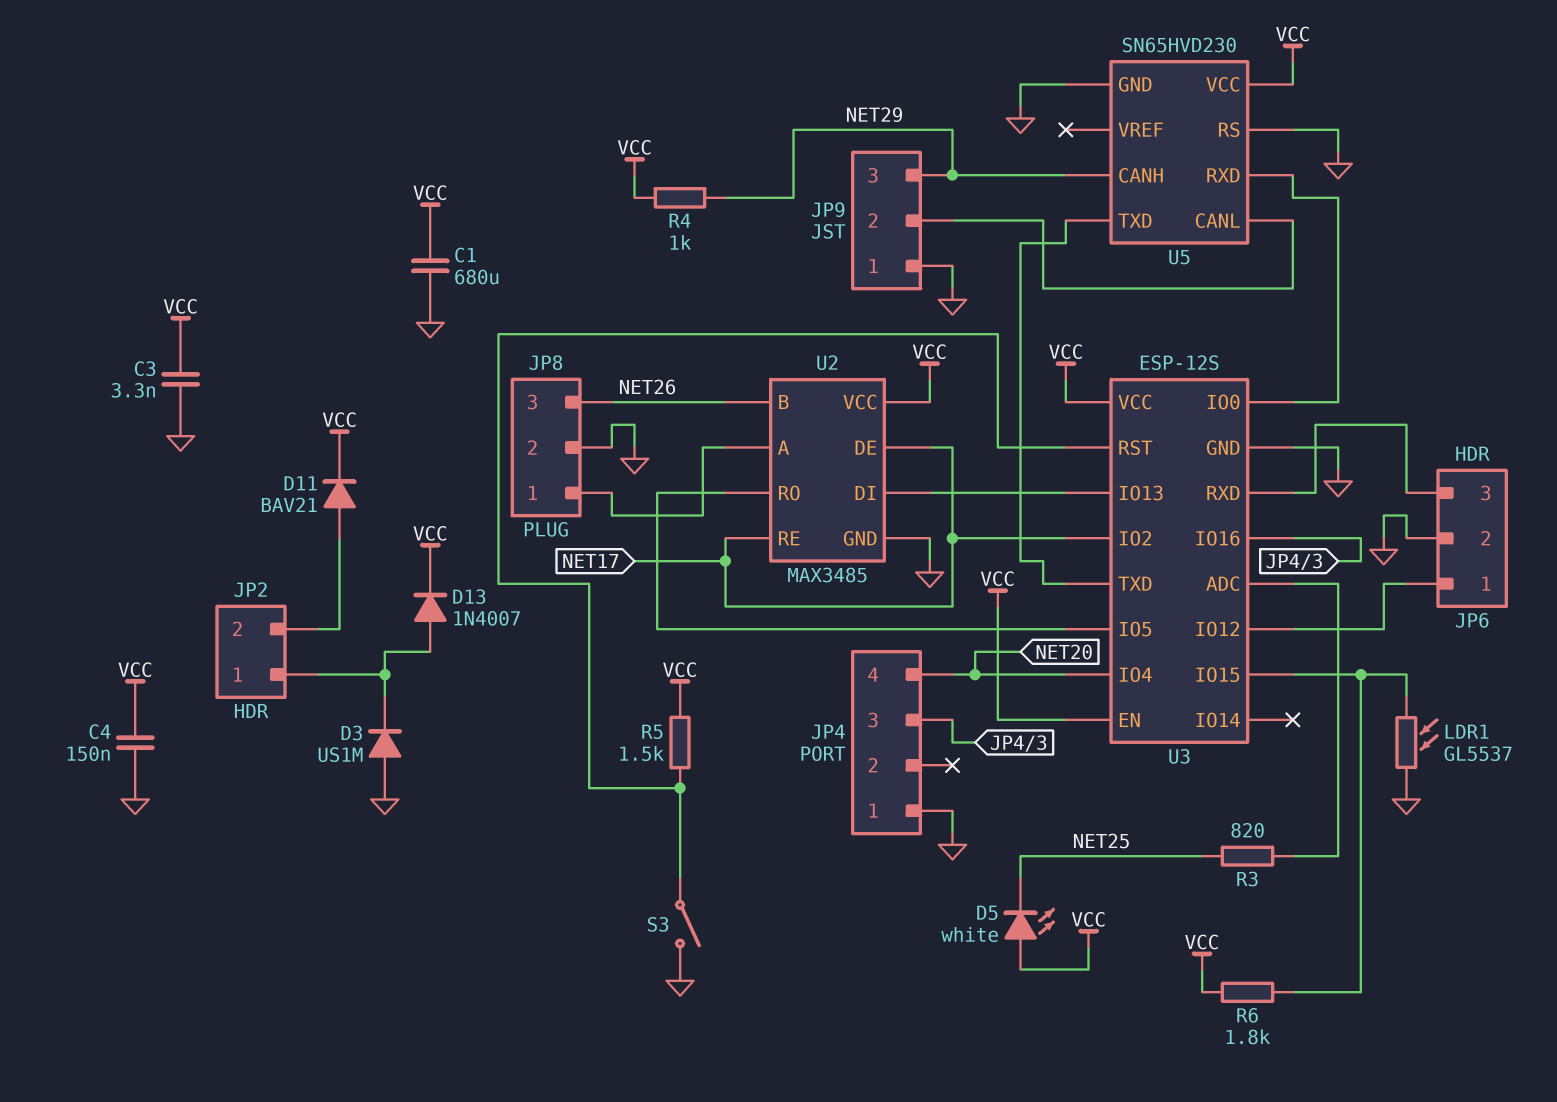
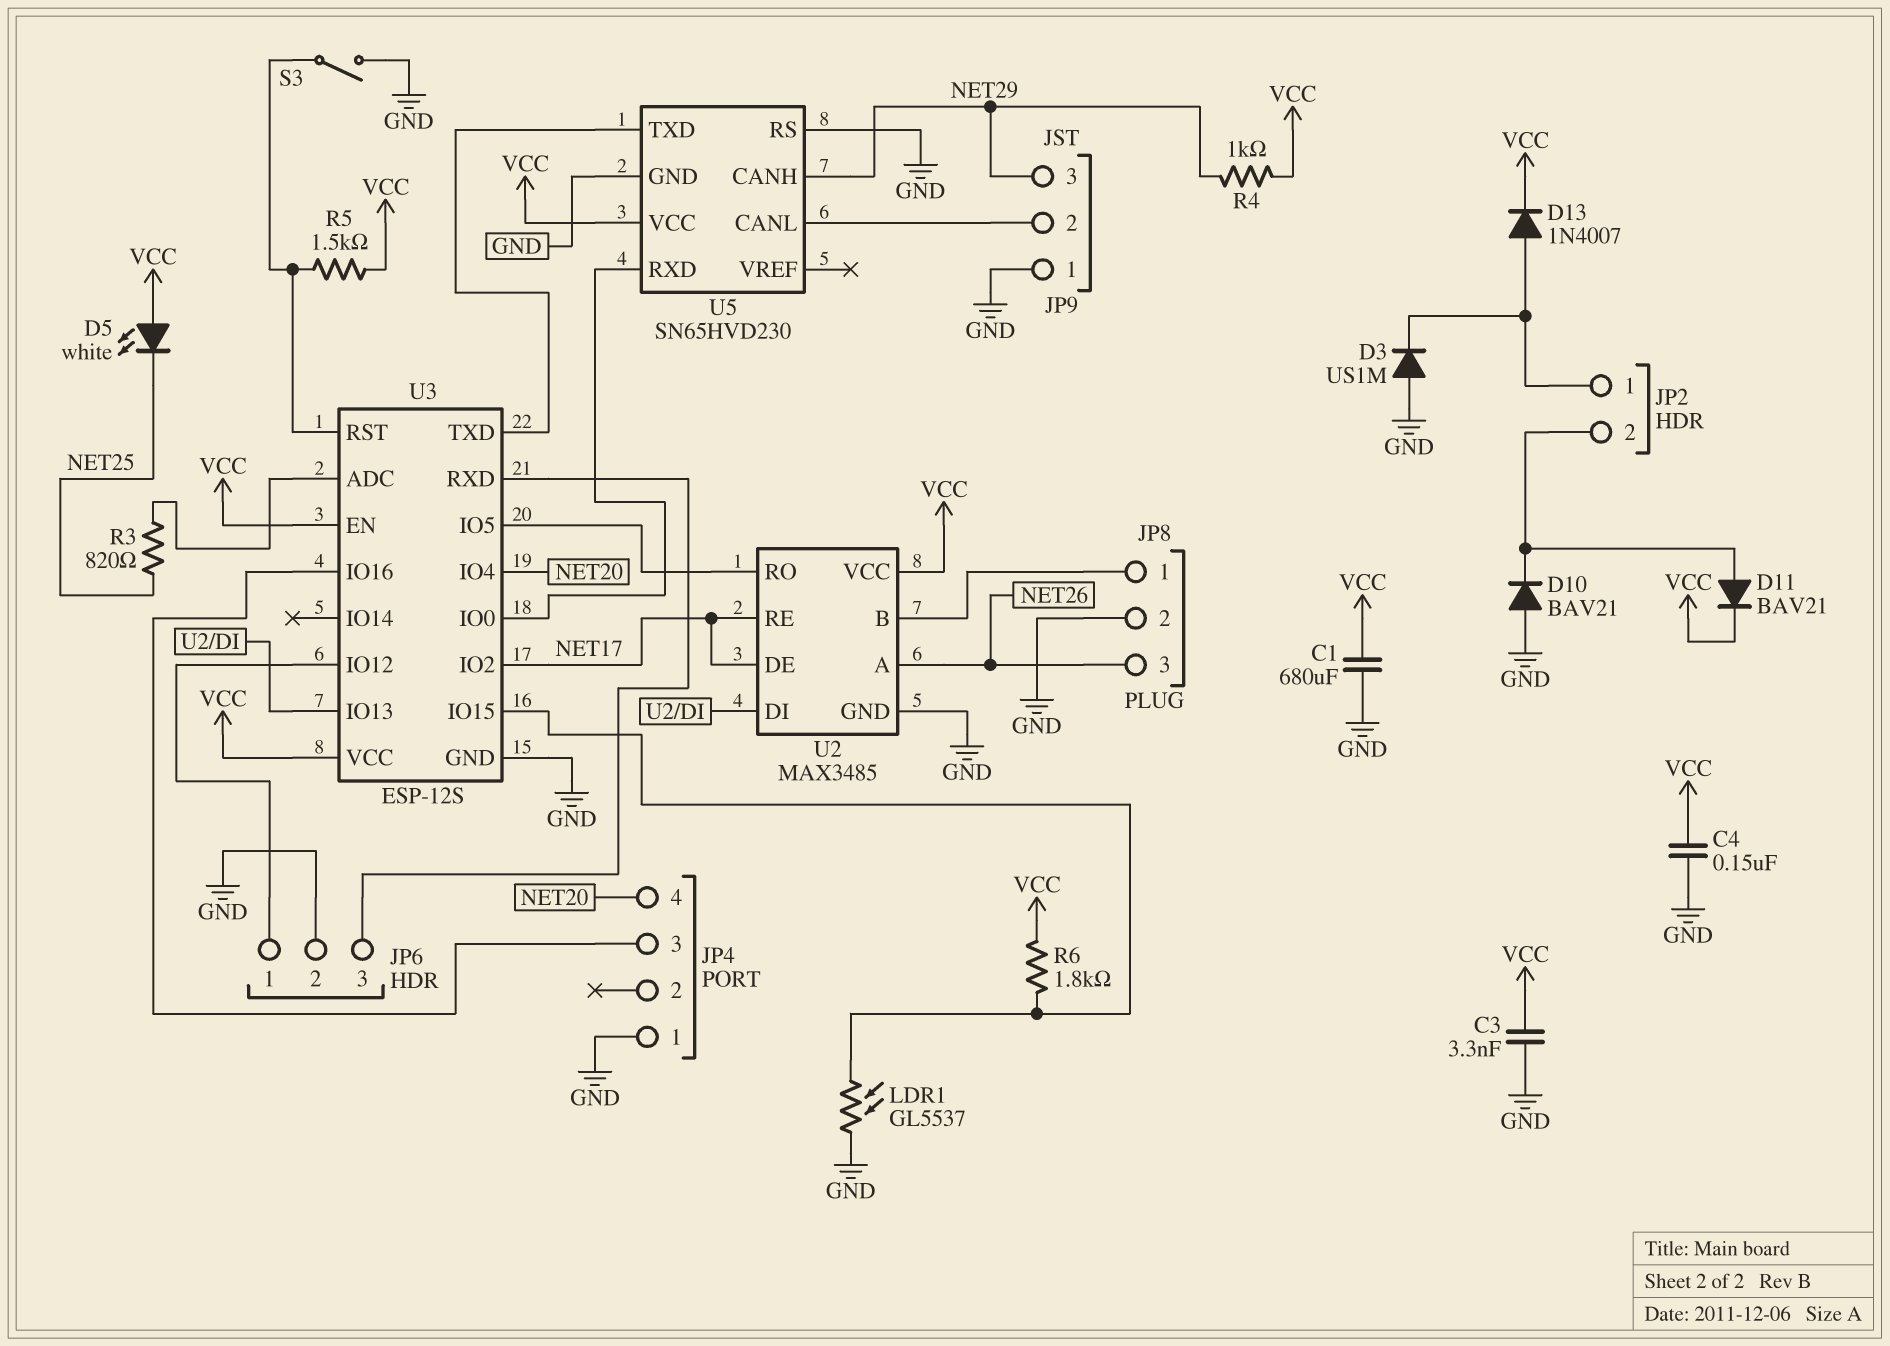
D10: none -> diode BAV21 (A GND, K JP2/2)
U2 pin A: JP8/1 -> NET26
U2 pin B: NET26 -> JP8/1

